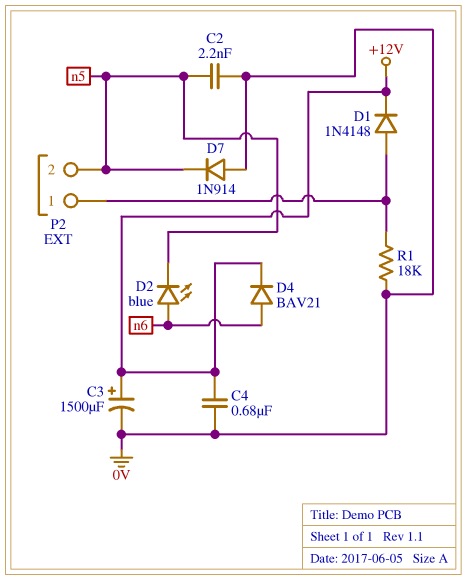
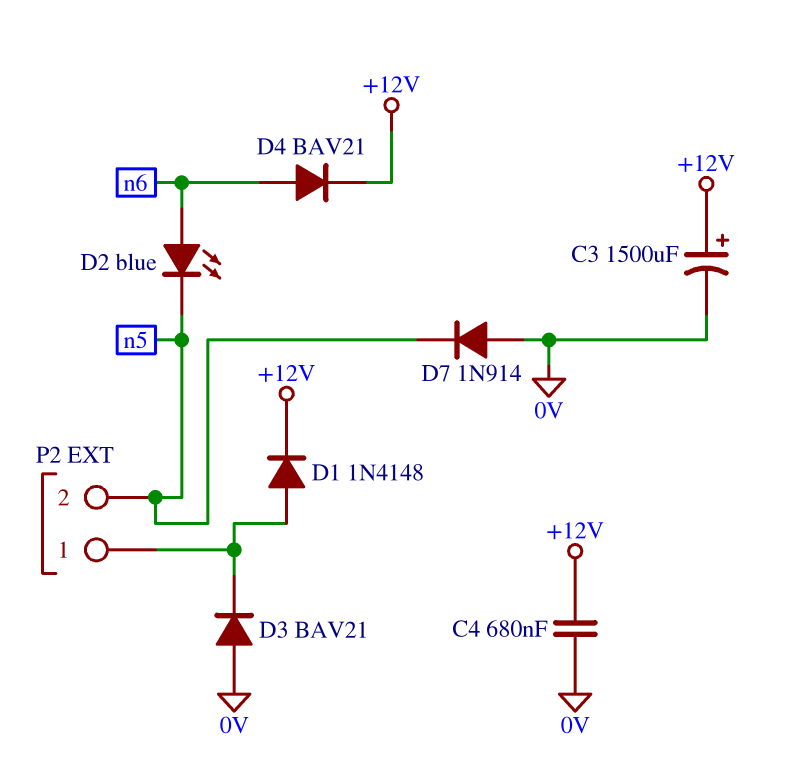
C2: 2.2nF (0V, n5) -> none
D3: none -> diode BAV21 (A 0V, K P2/1)
R1: 18k (0V, P2/1) -> none

